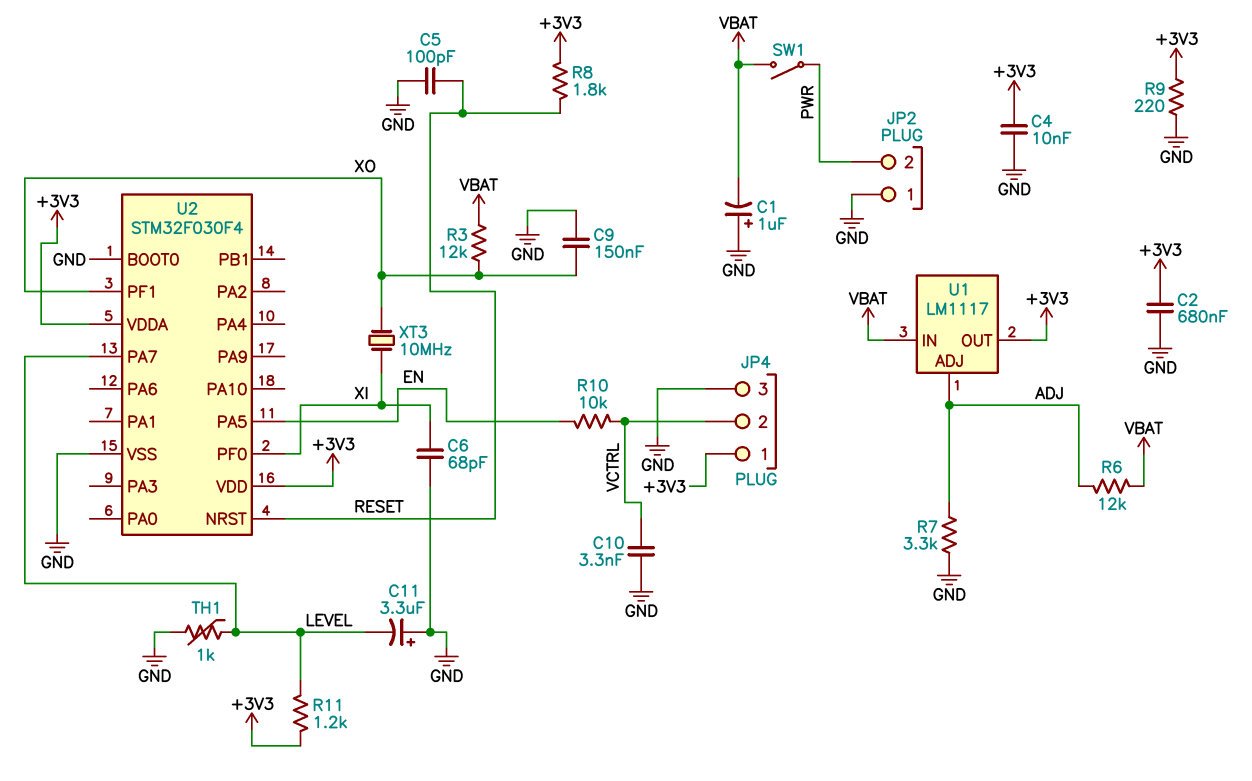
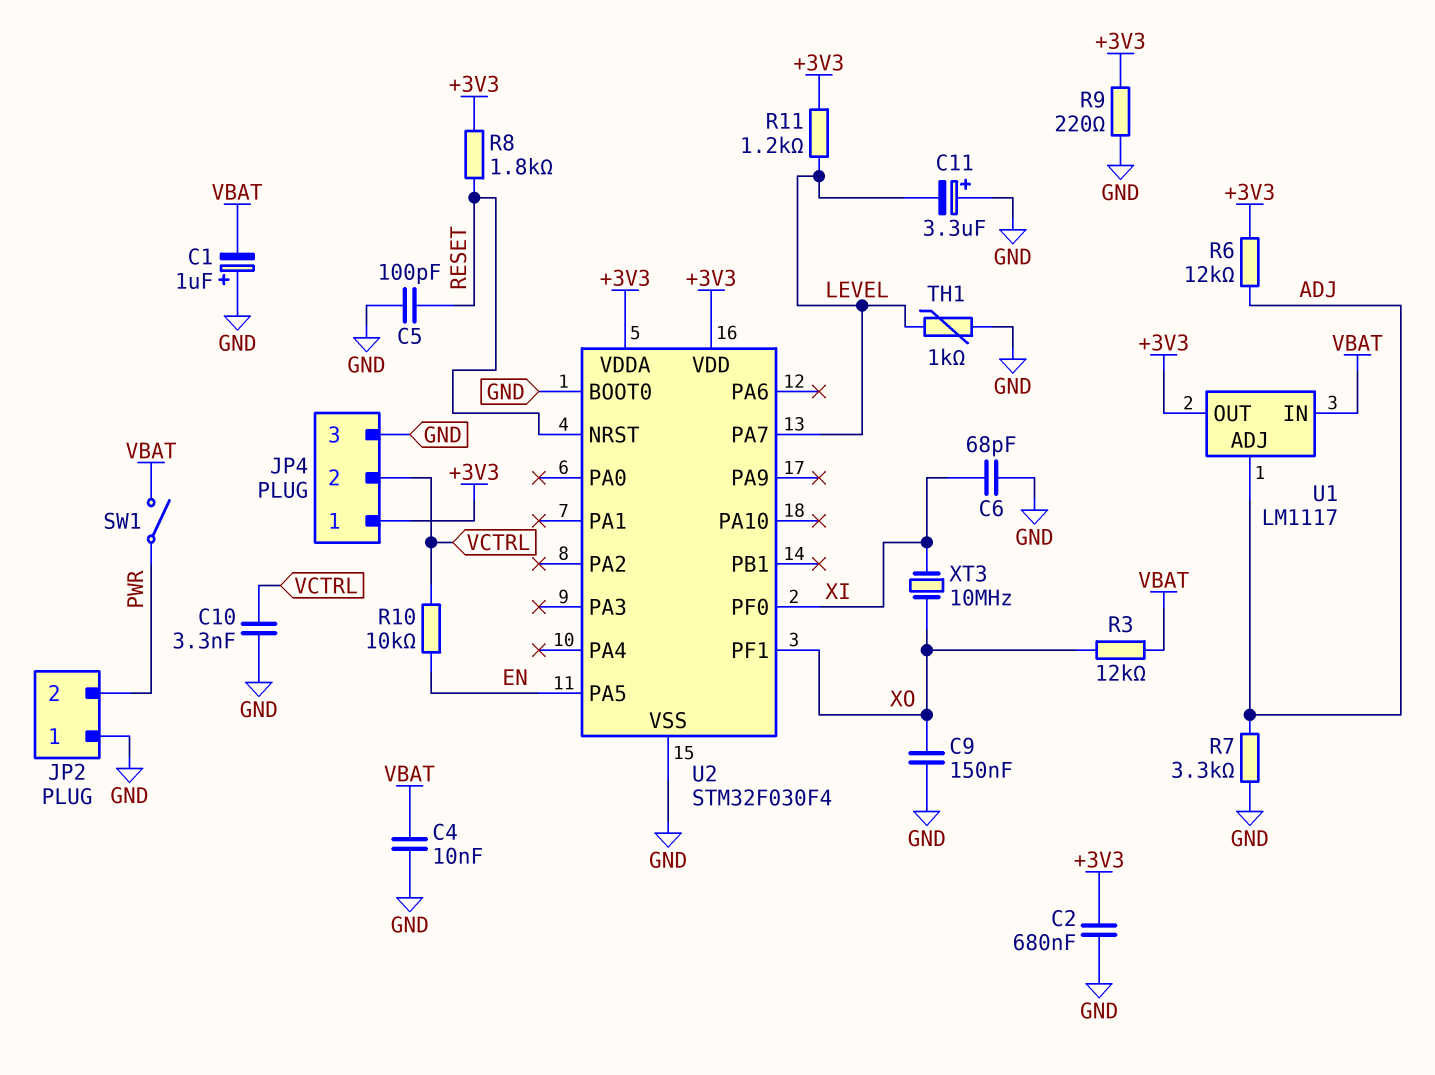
C4: 10nF (+3V3, GND) -> 10nF (GND, VBAT)
R6: 12k (ADJ, VBAT) -> 12k (+3V3, ADJ)

